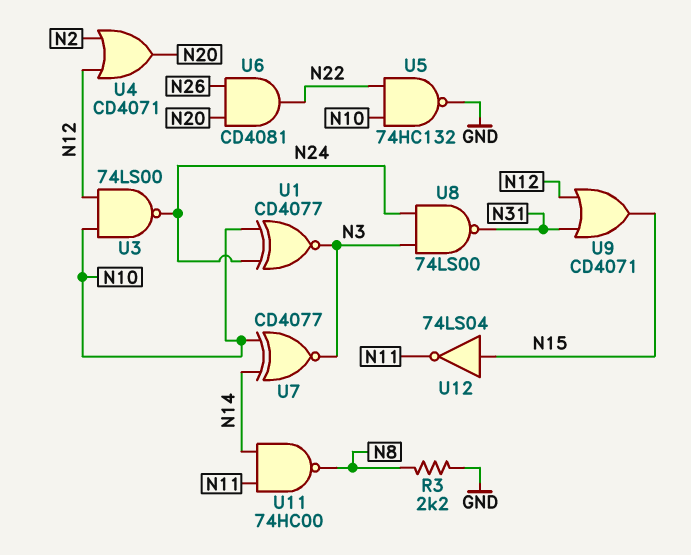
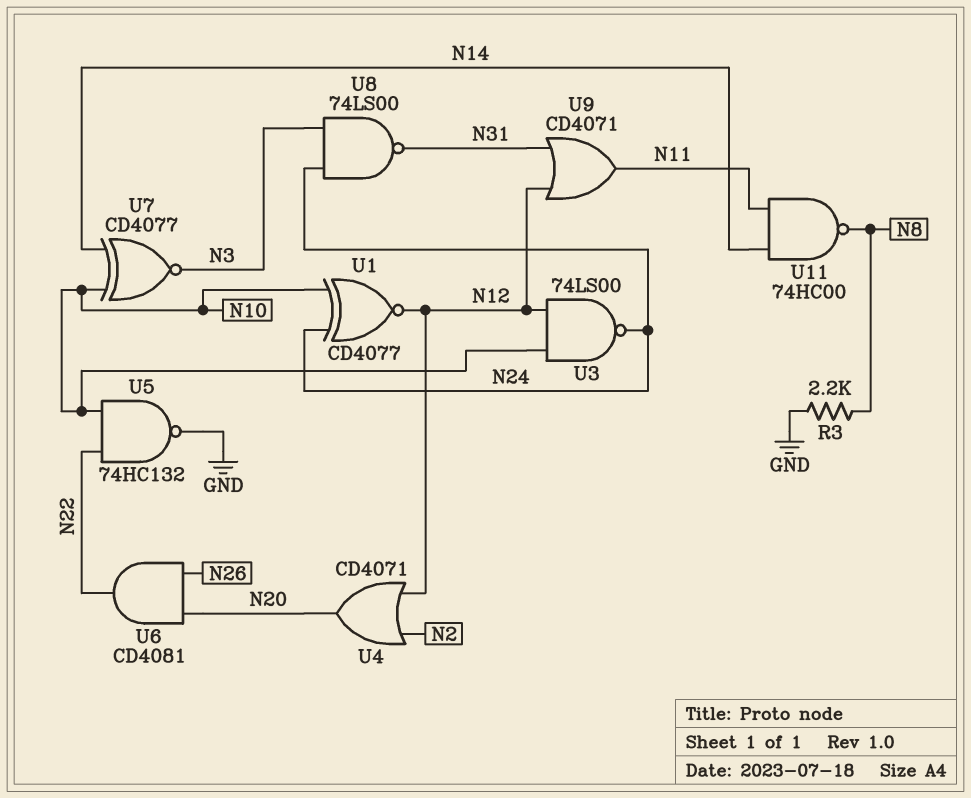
U1: XNOR CD4077 (in N10, in N24, out N3) -> XNOR CD4077 (in N10, in N24, out N12)
U9: OR CD4071 (in N12, in N31, out N15) -> OR CD4071 (in N12, in N31, out N11)
U12: NOT 74LS04 (in N15, out N11) -> none

